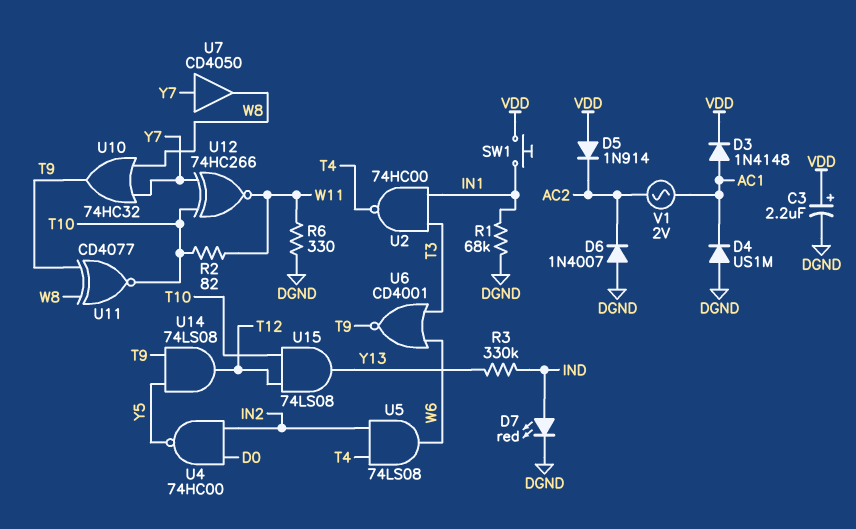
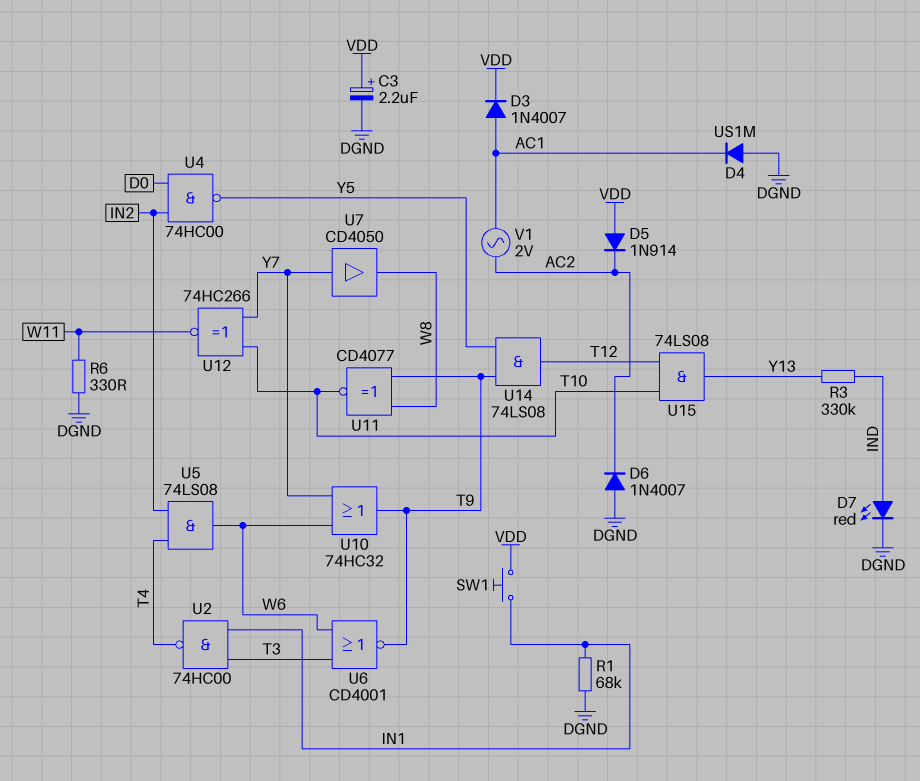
D3: diode 1N4148 (A AC1, K VDD) -> diode 1N4007 (A AC1, K VDD)
R2: 82 (T10, W11) -> none
U10: OR 74HC32 (in W8, in Y7, out T9) -> OR 74HC32 (in W6, in Y7, out T9)

